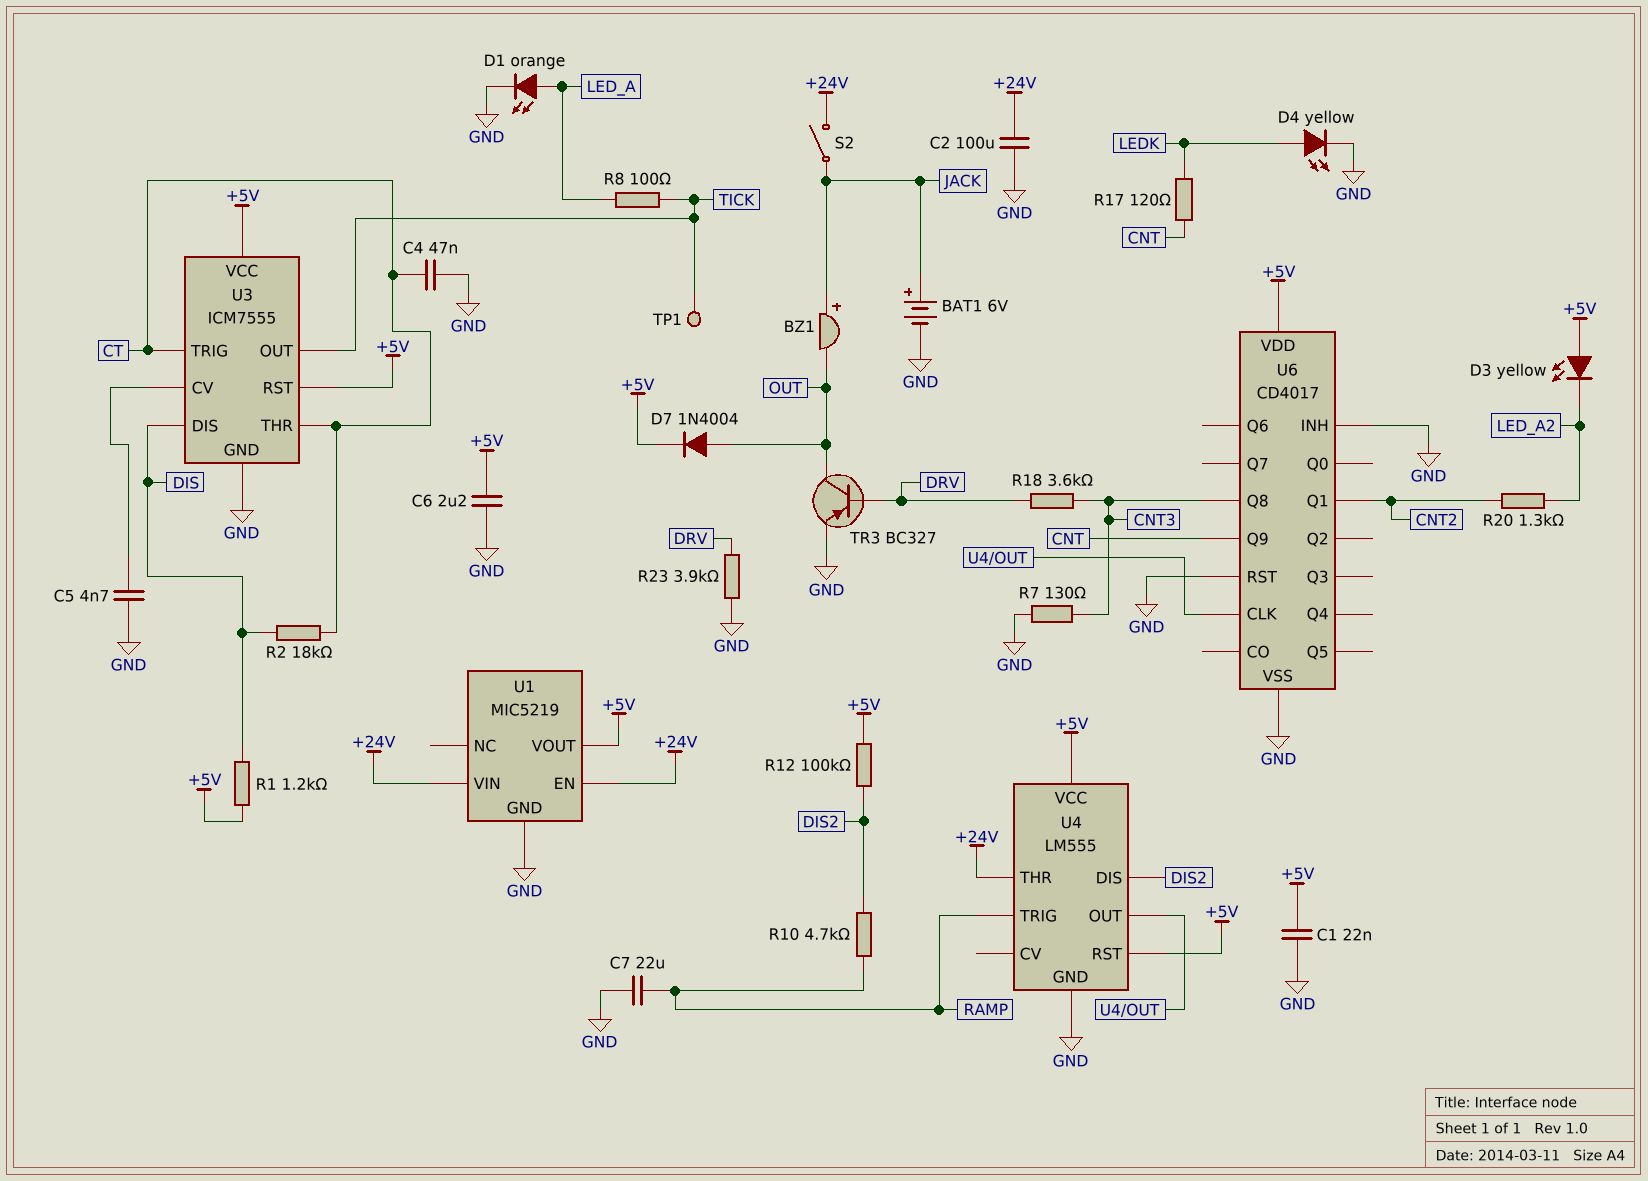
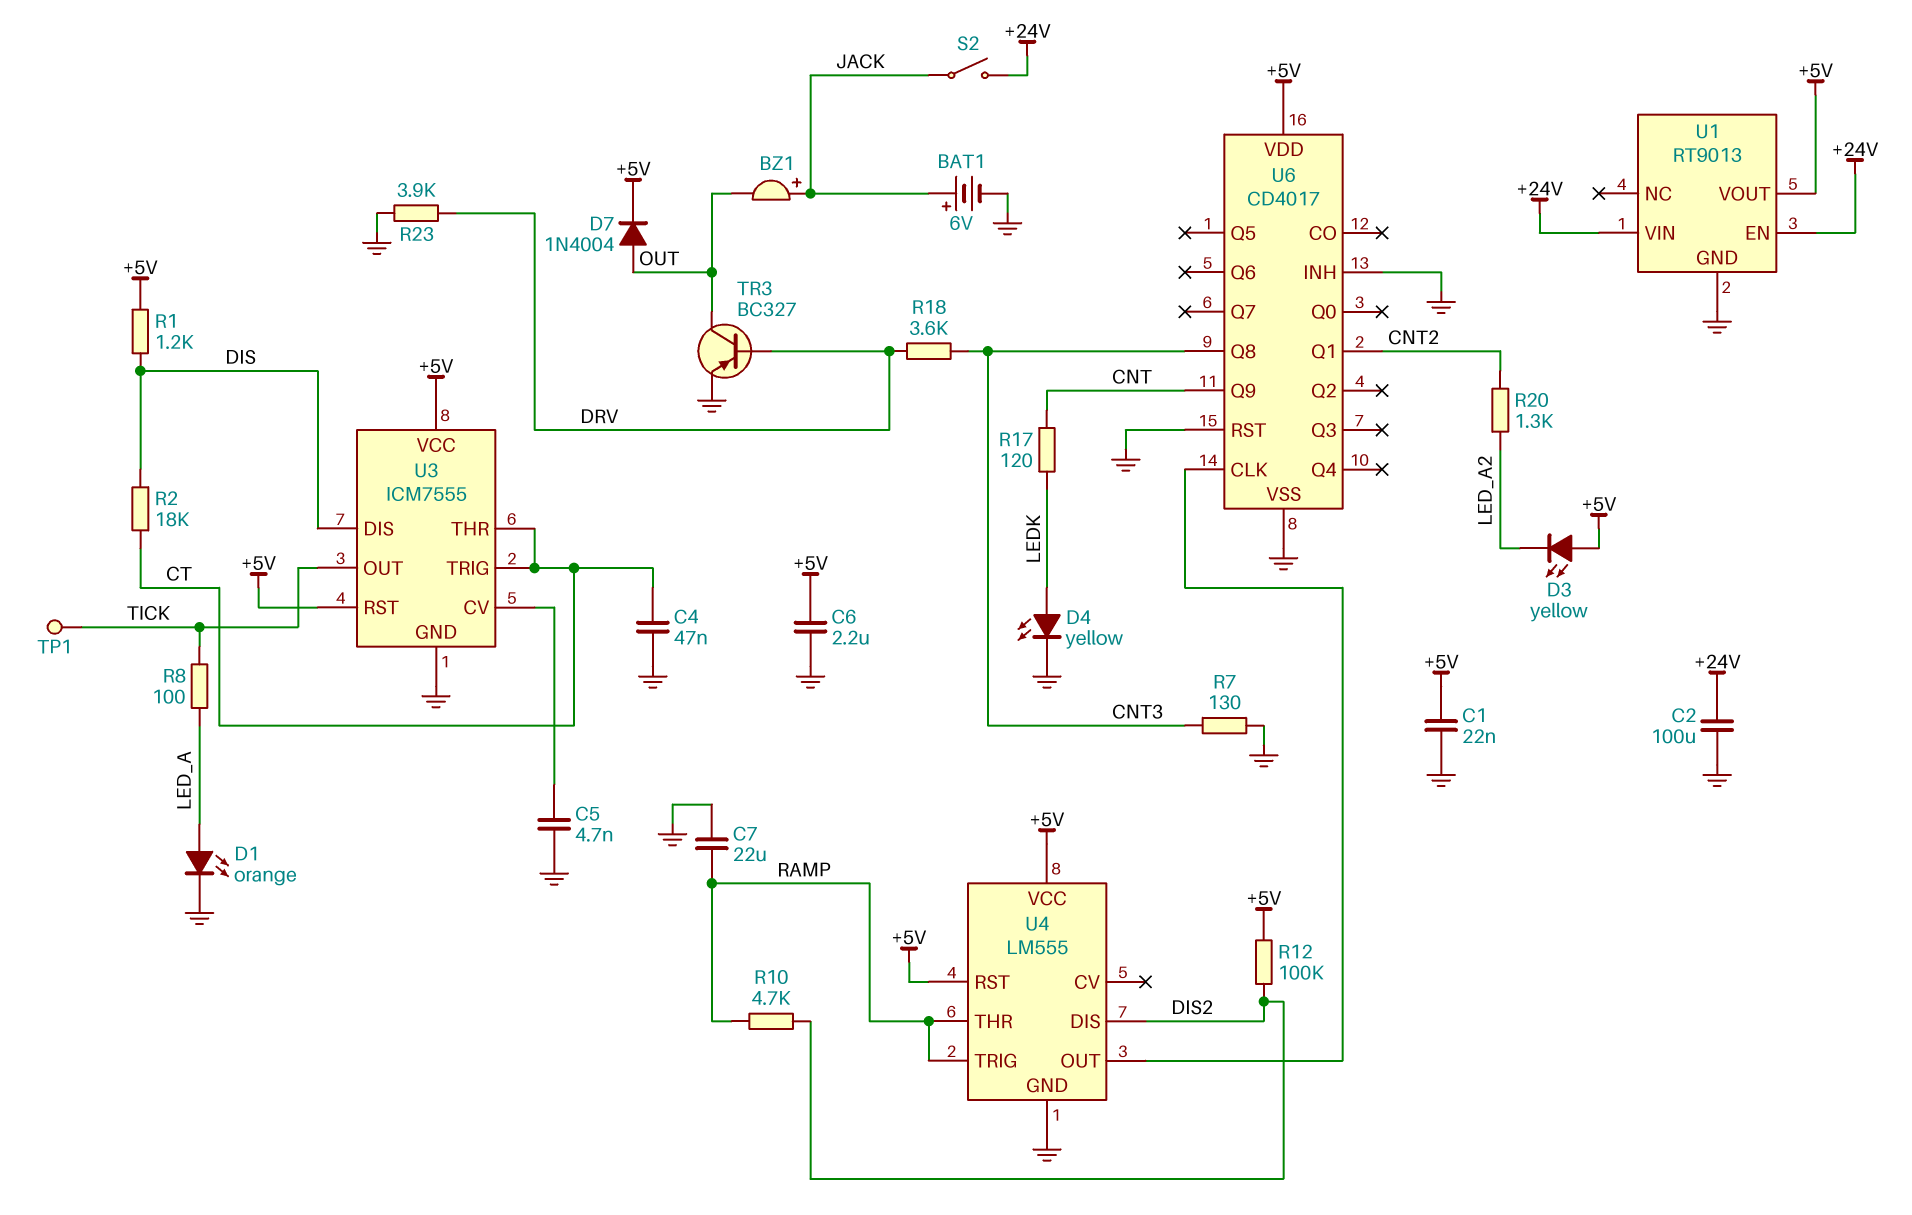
U1: MIC5219 -> RT9013
U4 pin THR: +24V -> RAMP

